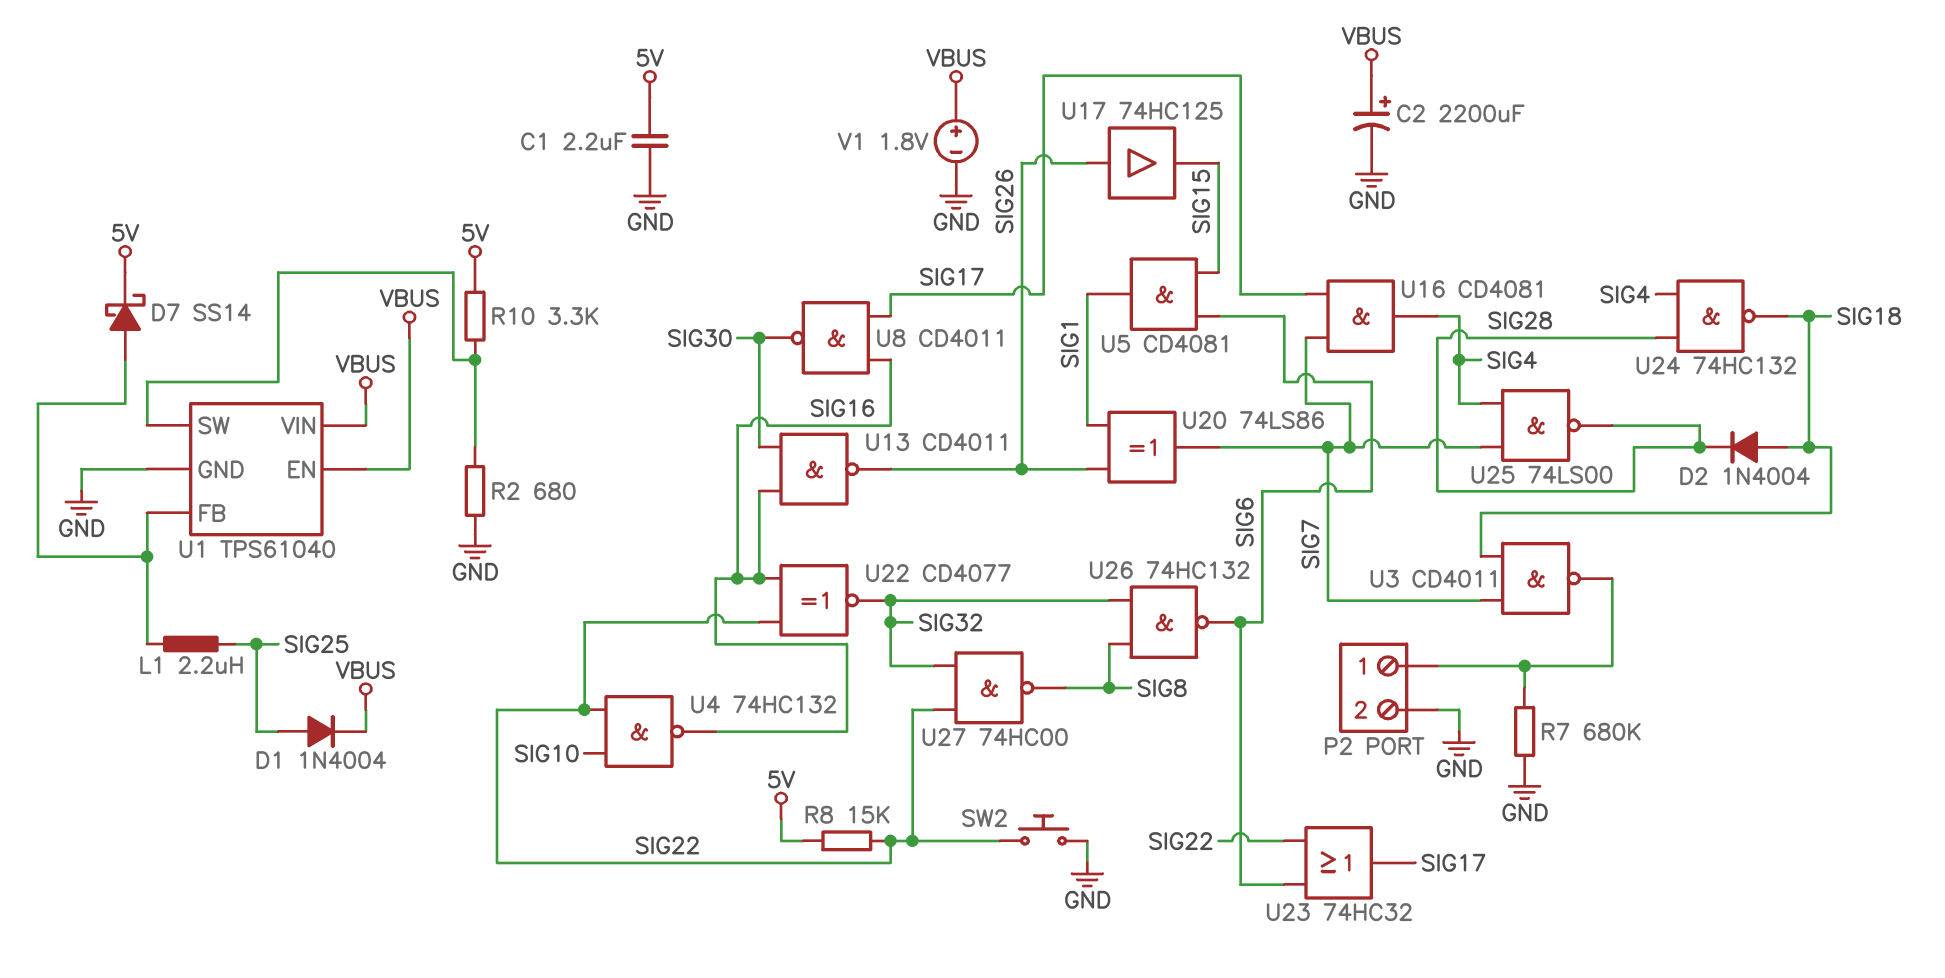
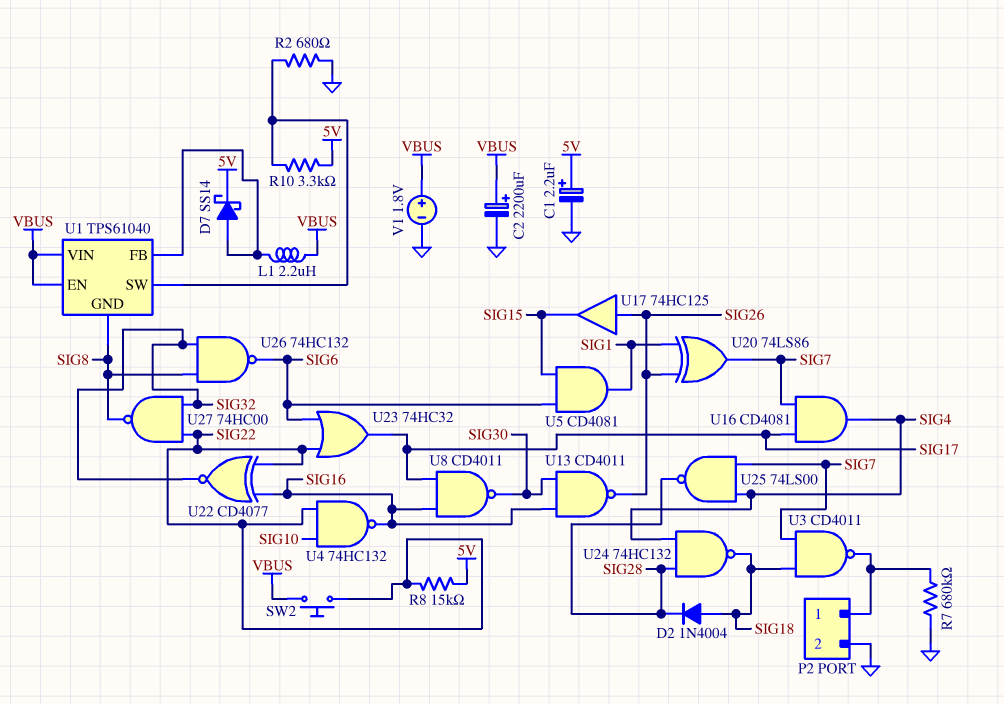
C1: 2.2uF (5V, GND) -> 2.2uF (plus 5V, minus GND)
D1: diode 1N4004 (A SIG25, K VBUS) -> none
L1: 2.2uH (SIG25, U1/FB) -> 2.2uH (U1/FB, VBUS)
SW2: button (GND, SIG22) -> button (SIG22, VBUS)
U1 pin GND: GND -> SIG8

